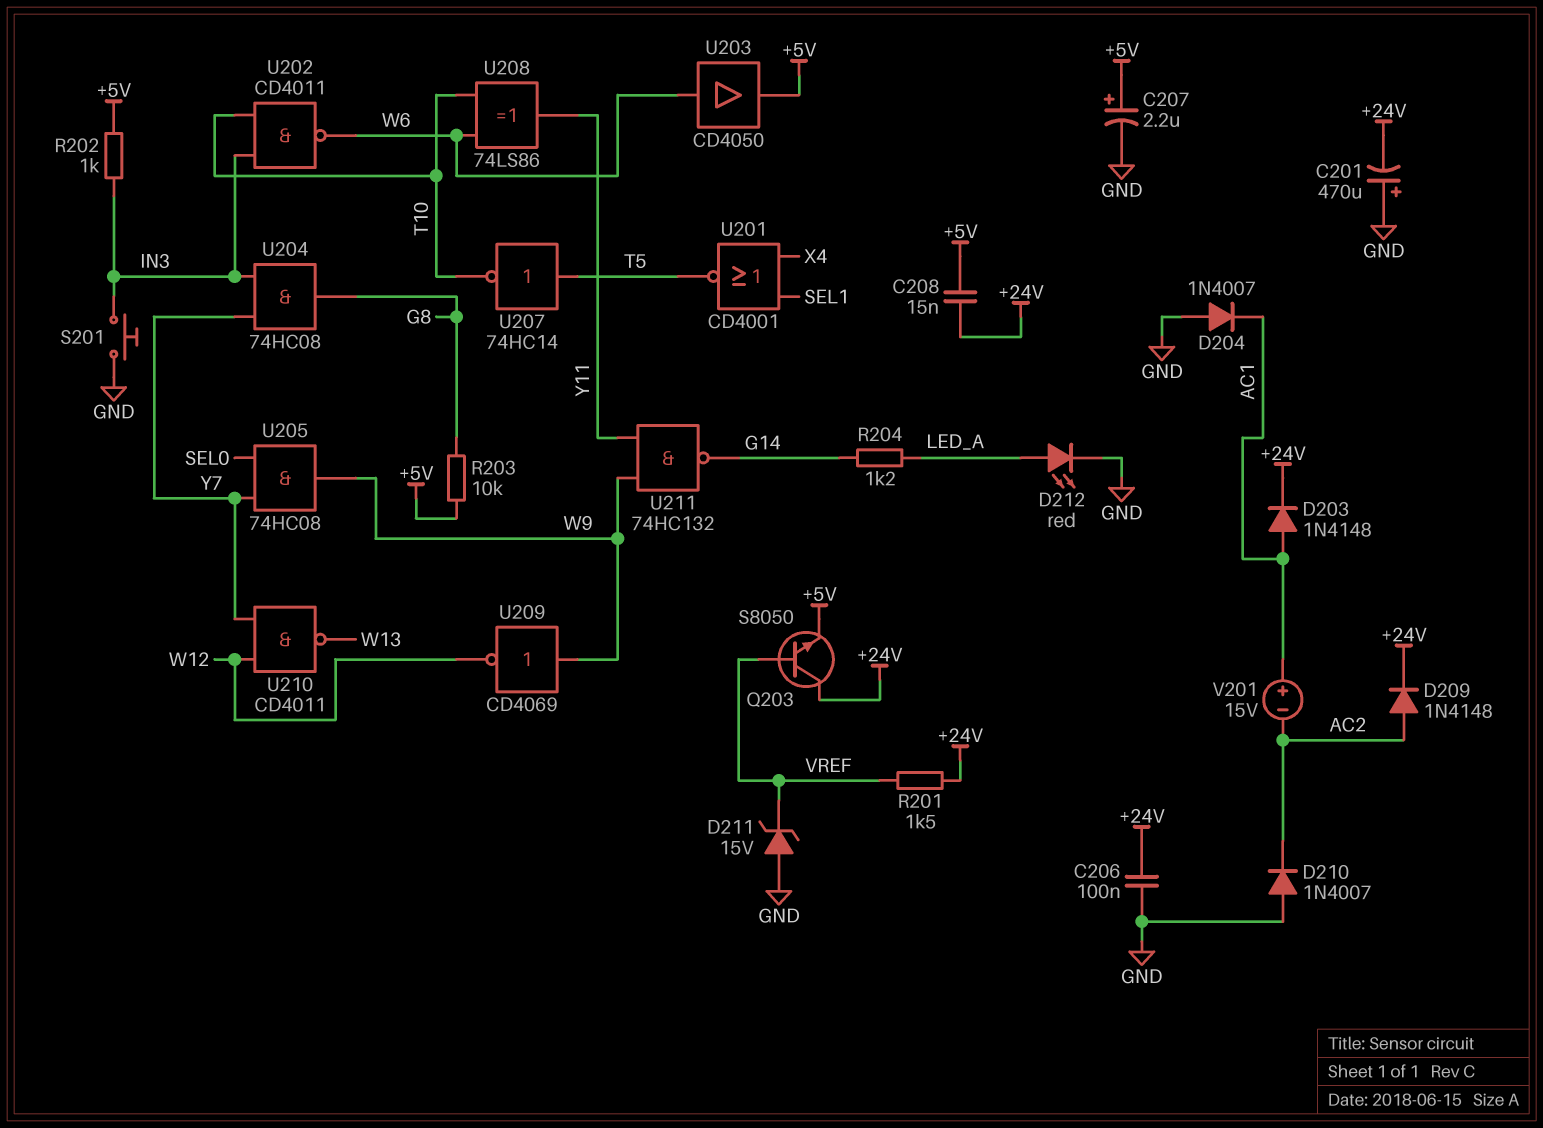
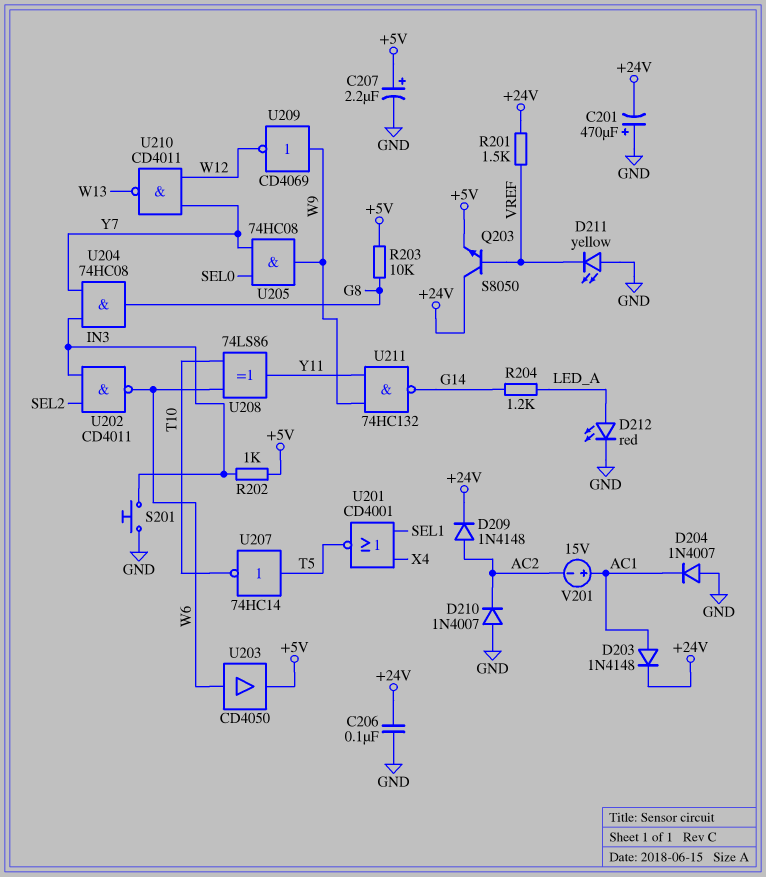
C208: 15nF (+5V, +24V) -> none
D211: zener 15V (A GND, K VREF) -> LED yellow (A GND, K VREF)
U202: NAND CD4011 (in IN3, in T10, out W6) -> NAND CD4011 (in IN3, in SEL2, out W6)

